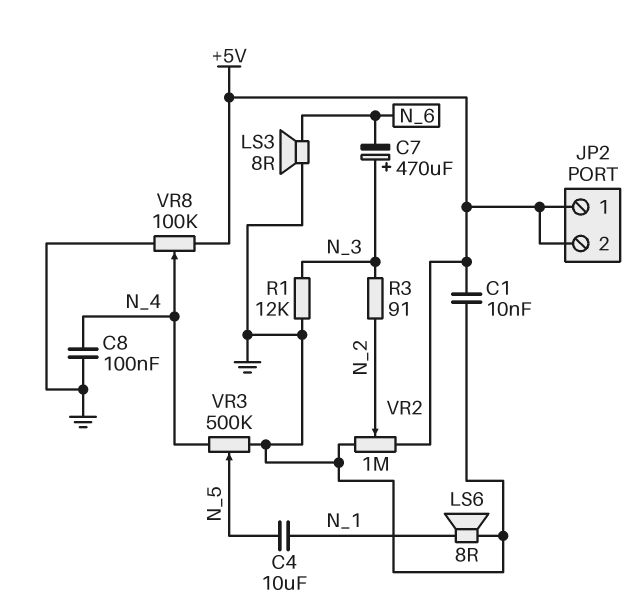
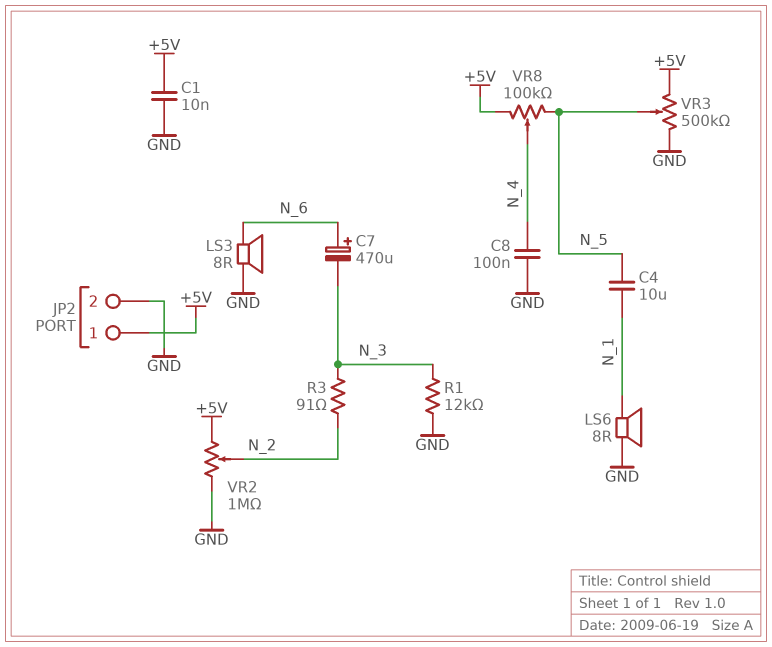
C7: 470uF (plus N_3, minus N_6) -> 470uF (plus N_6, minus N_3)
JP2 pin 2: +5V -> GND
VR3: 500k (GND, N_4, wiper N_5) -> 500k (+5V, GND, wiper N_5)
VR8: 100k (+5V, GND, wiper N_4) -> 100k (+5V, N_5, wiper N_4)

